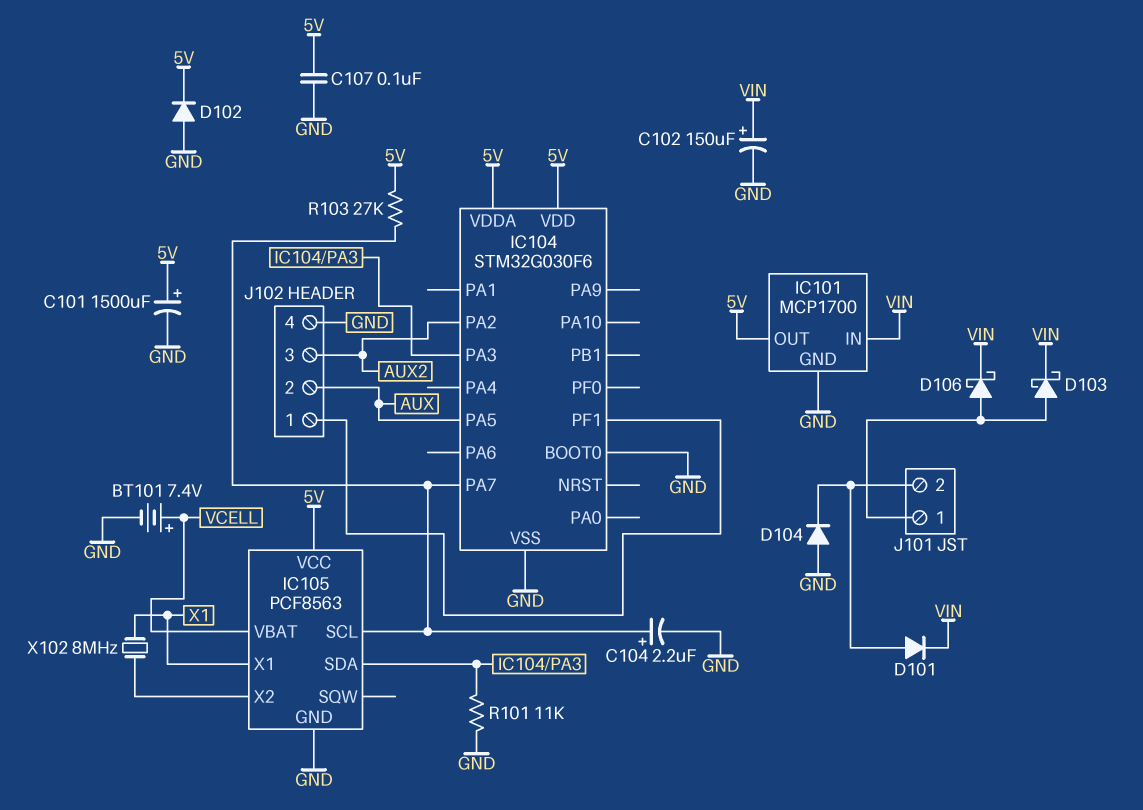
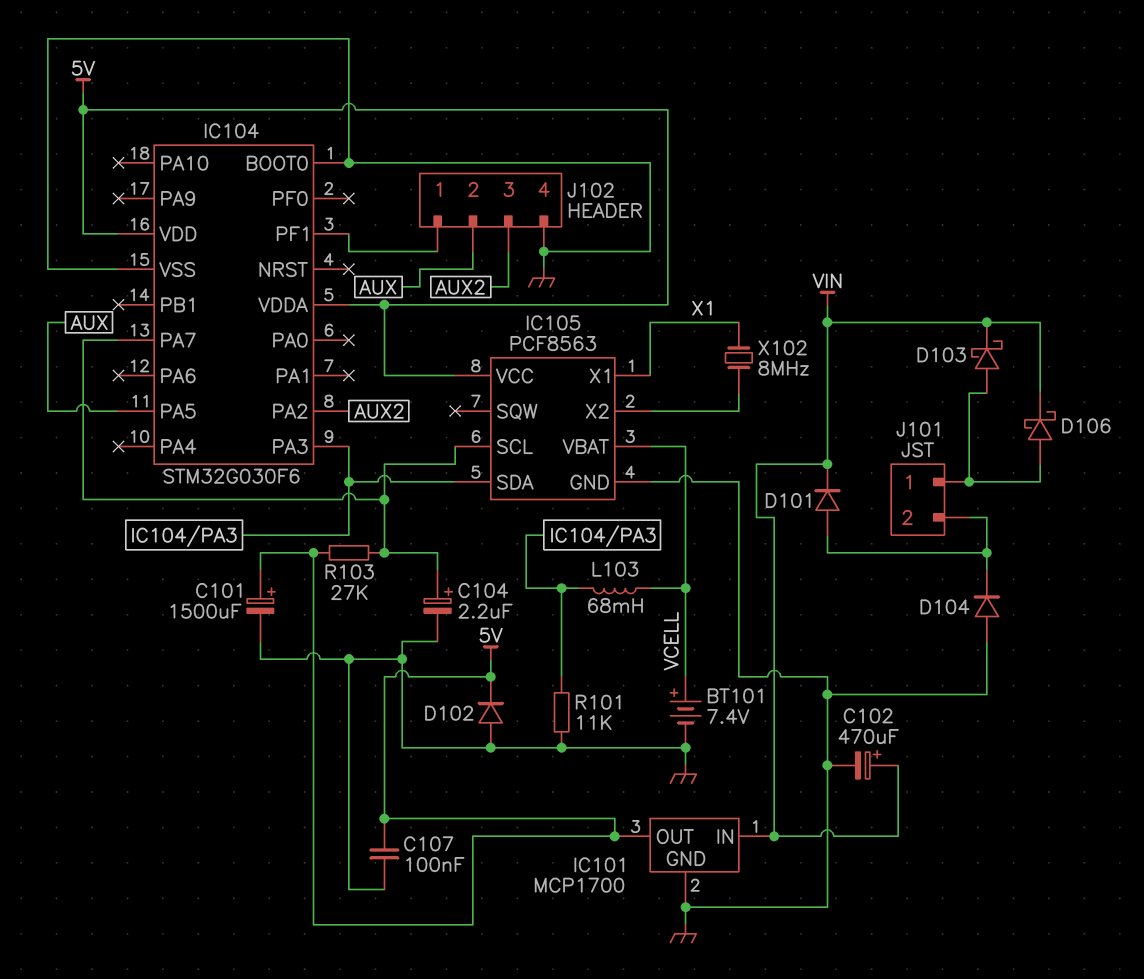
C102: 150uF (plus VIN, minus GND) -> 470uF (plus VIN, minus GND)
L103: none -> 68mH (IC104/PA3, VCELL)

